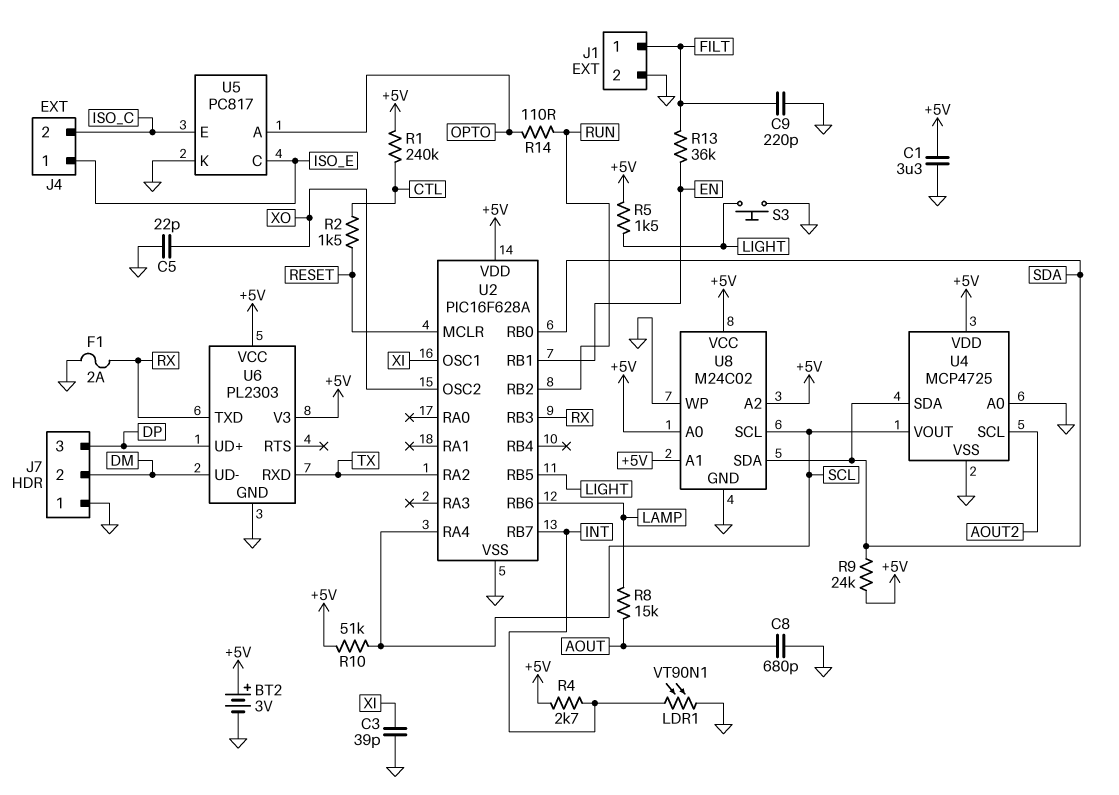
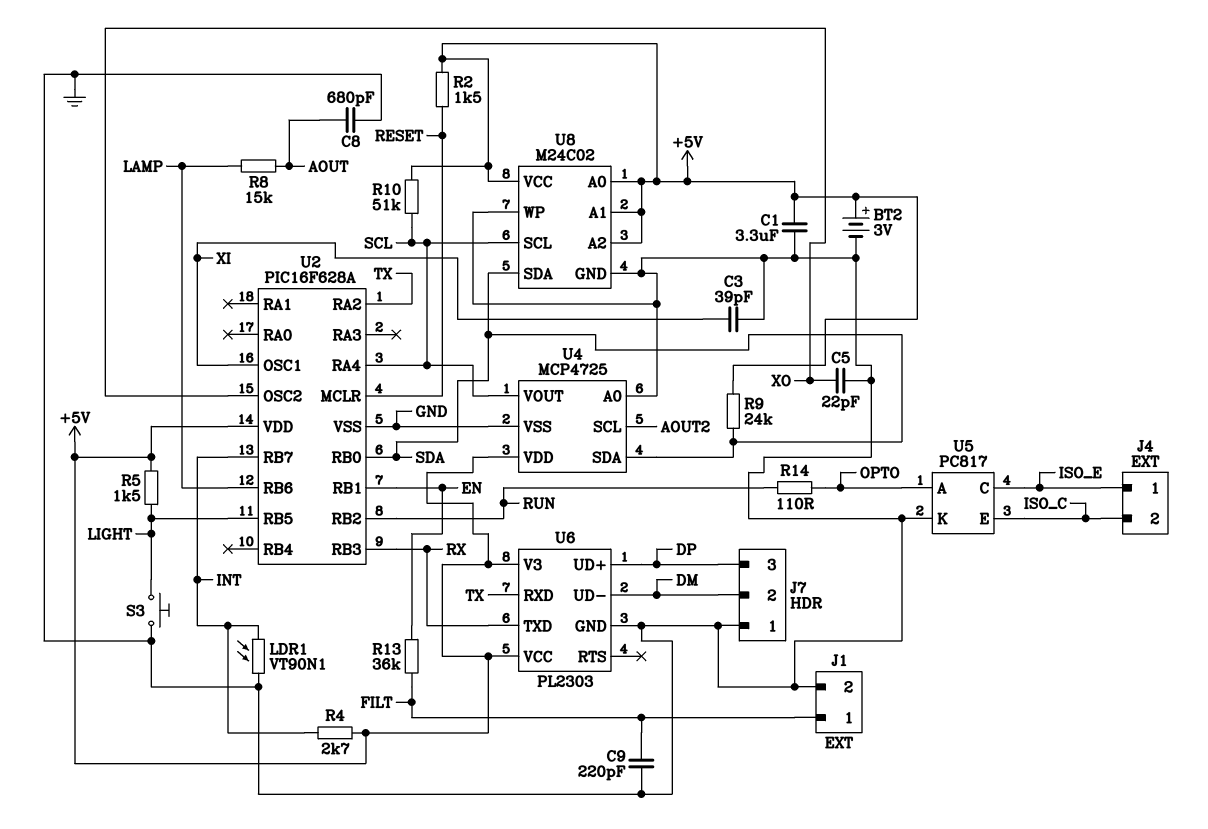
F1: 2A (GND, RX) -> none
R1: 240k (+5V, CTL) -> none
R2: 1.5k (CTL, RESET) -> 1.5k (+5V, RESET)

